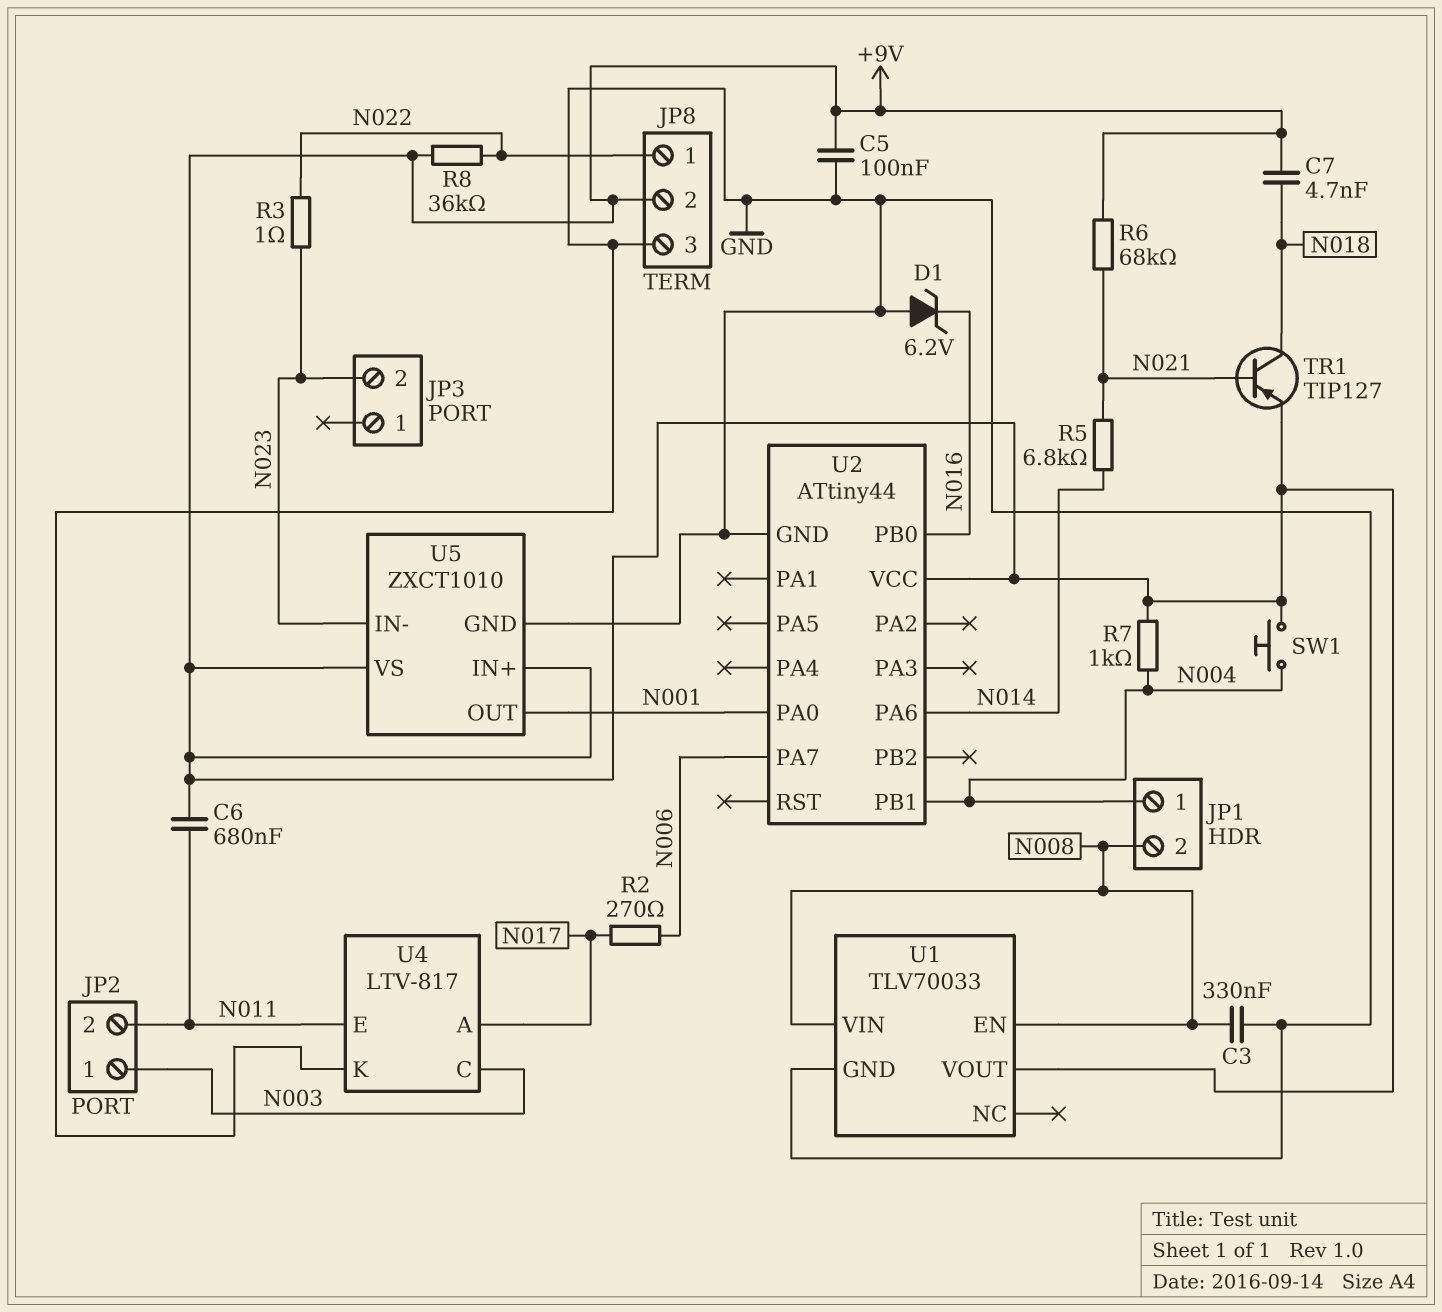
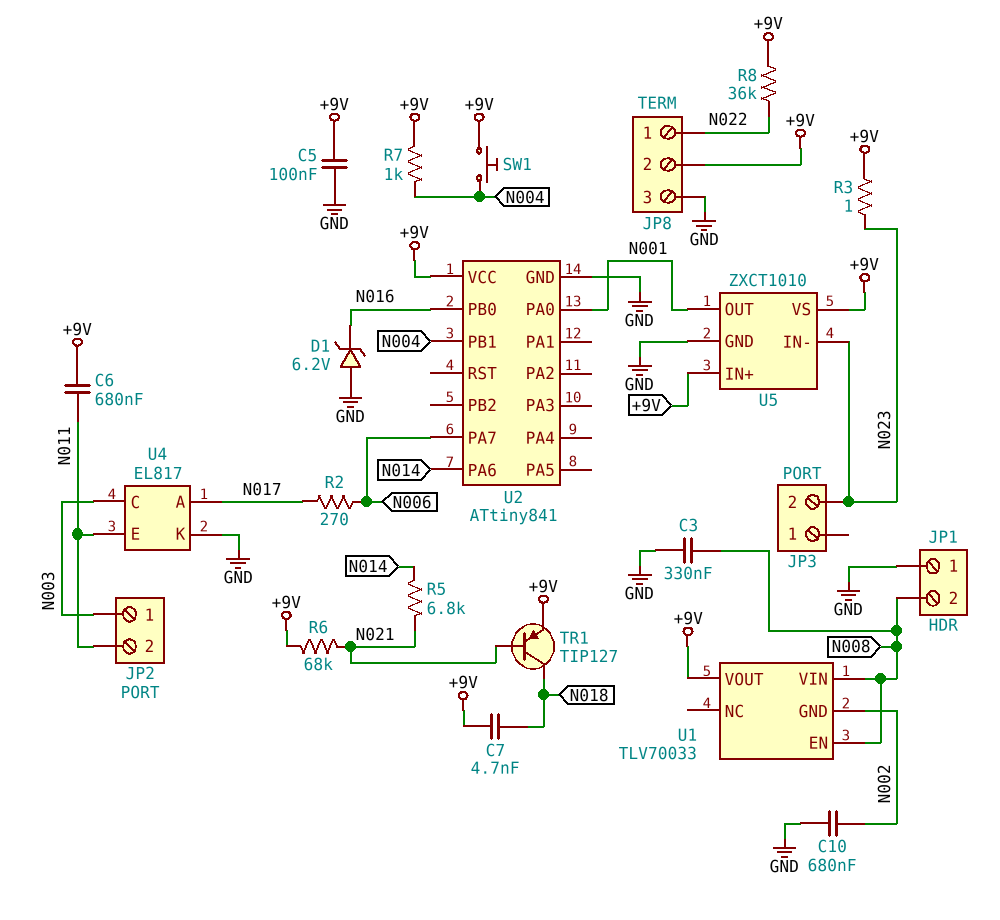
C10: none -> 680nF (GND, N002)
JP1 pin 1: N004 -> GND
R3: 1 (N022, N023) -> 1 (+9V, N023)
U1 pin GND: GND -> N002
U2: ATtiny44 -> ATtiny841
U4: LTV-817 -> EL817

